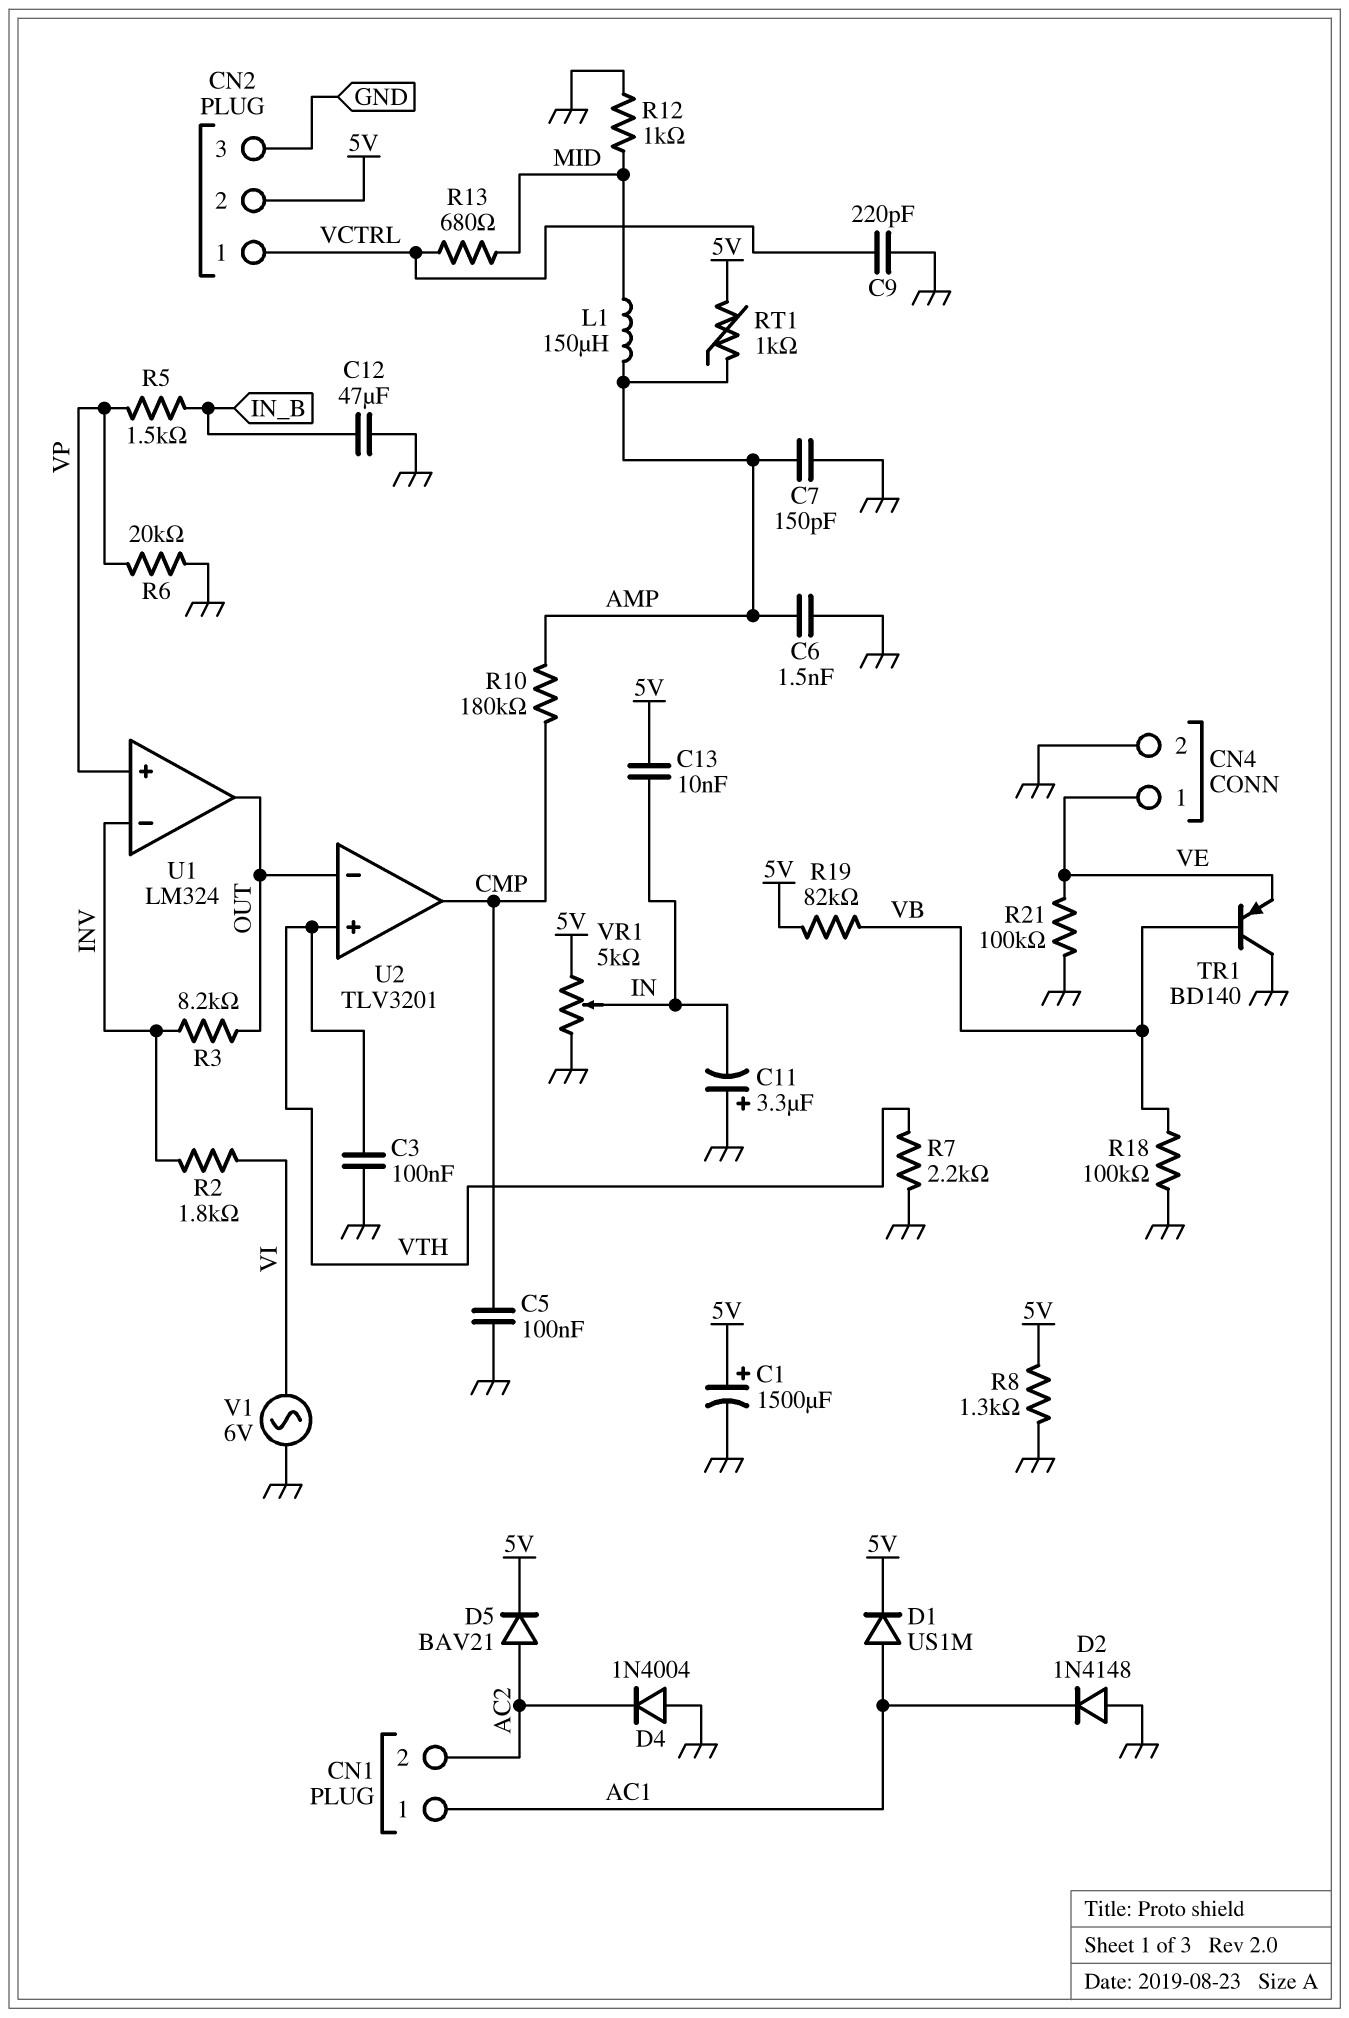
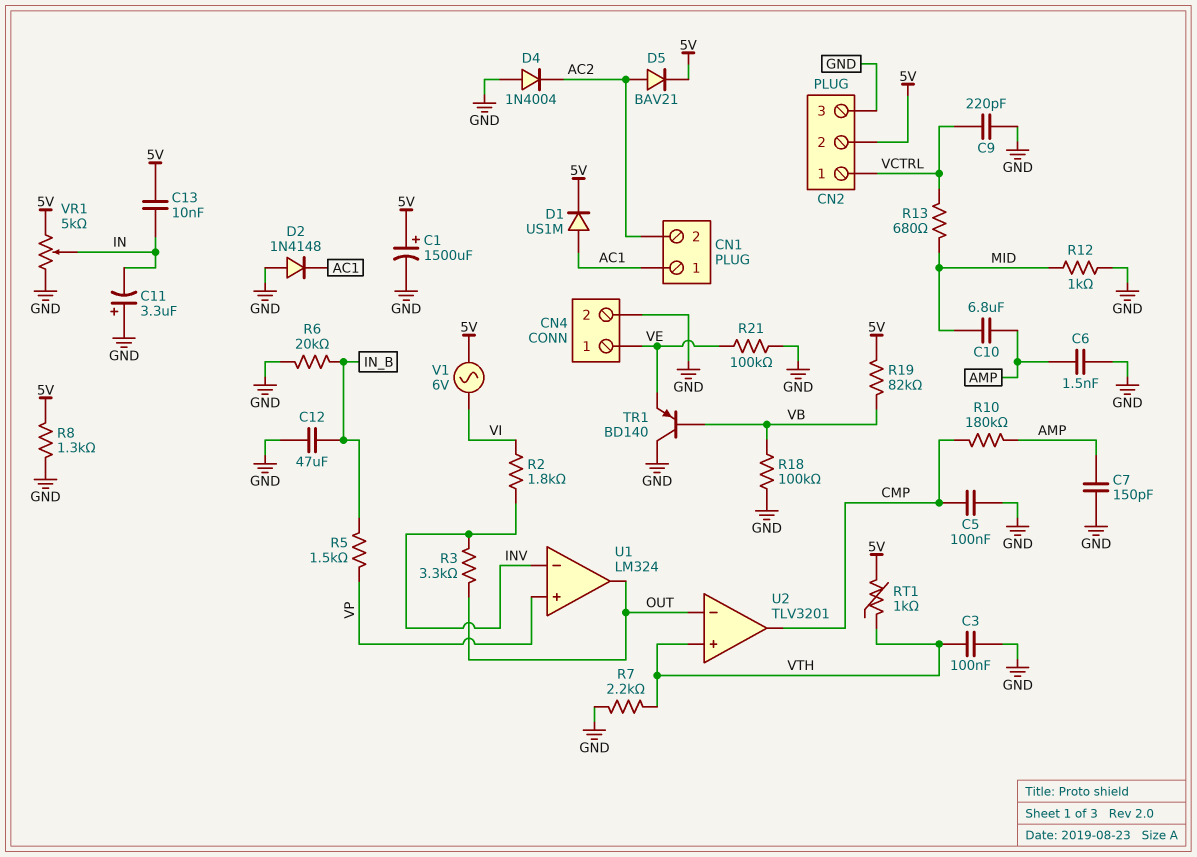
C10: none -> 6.8uF (AMP, MID)
L1: 150uH (AMP, MID) -> none
R3: 8.2k (INV, OUT) -> 3.3k (INV, OUT)
R6: 20k (GND, VP) -> 20k (GND, IN_B)
RT1: 1k (5V, AMP) -> 1k (5V, VTH)
V1: AC 6V (GND, VI) -> AC 6V (5V, VI)

